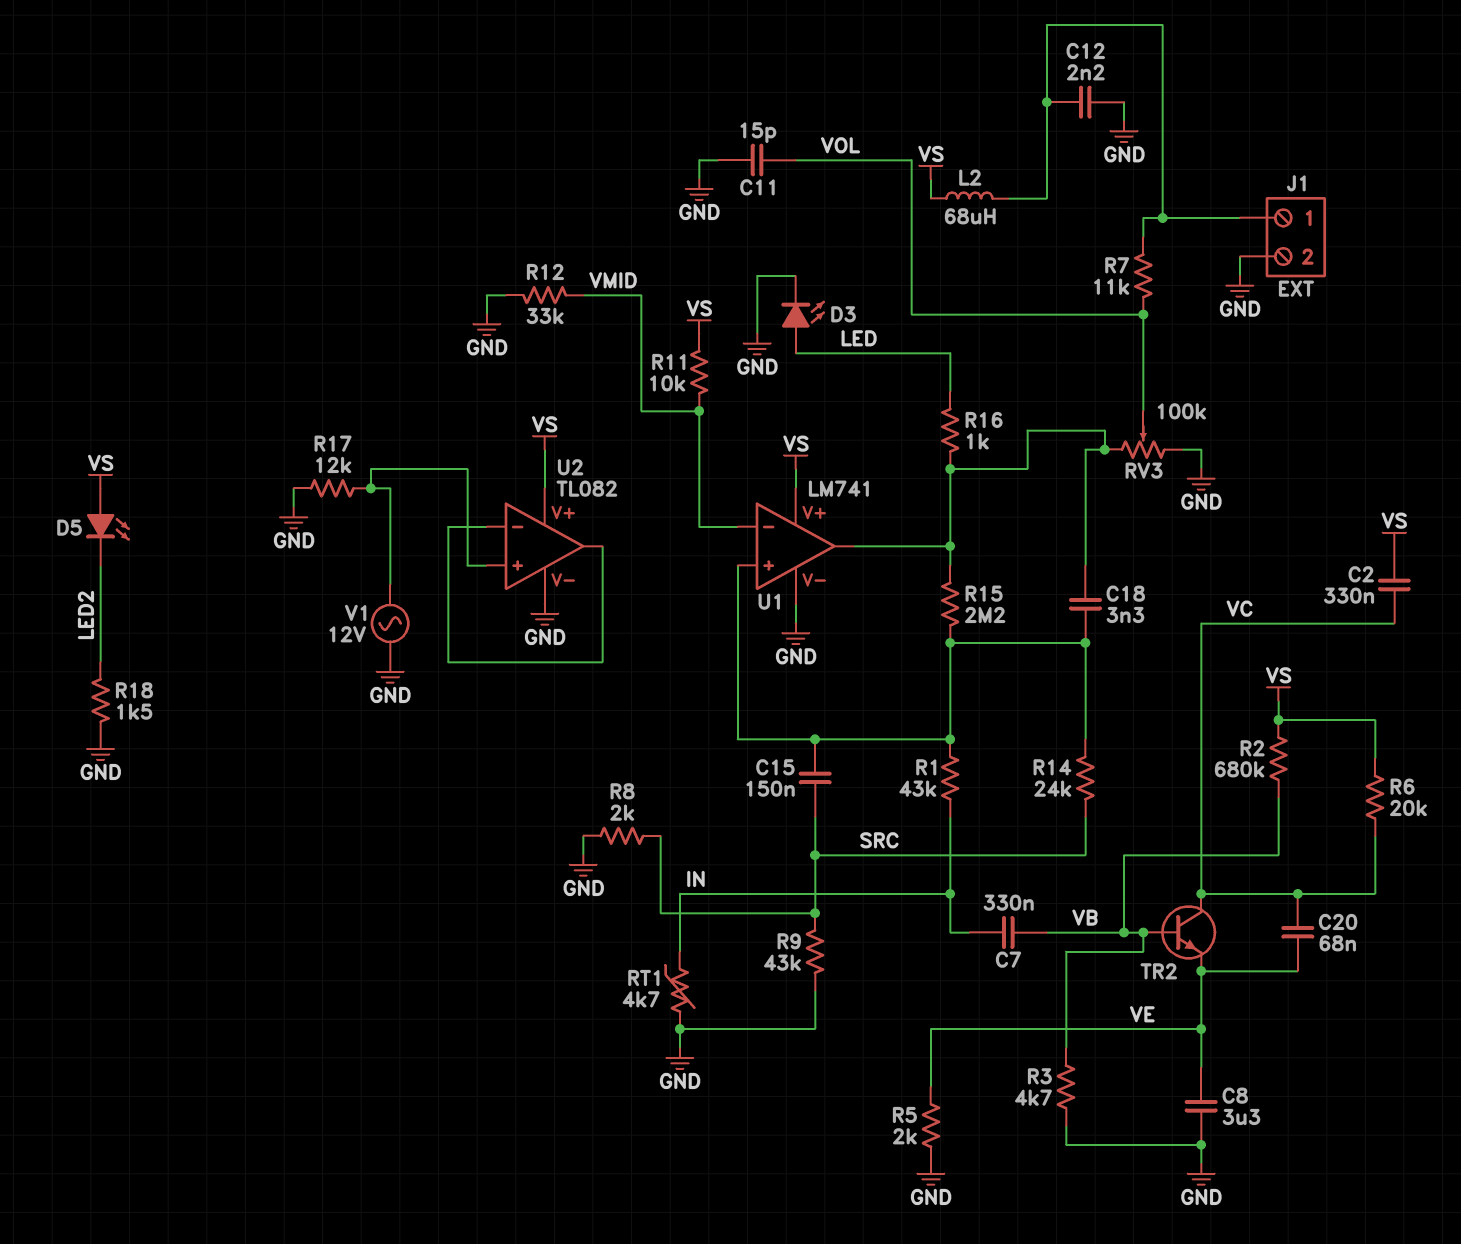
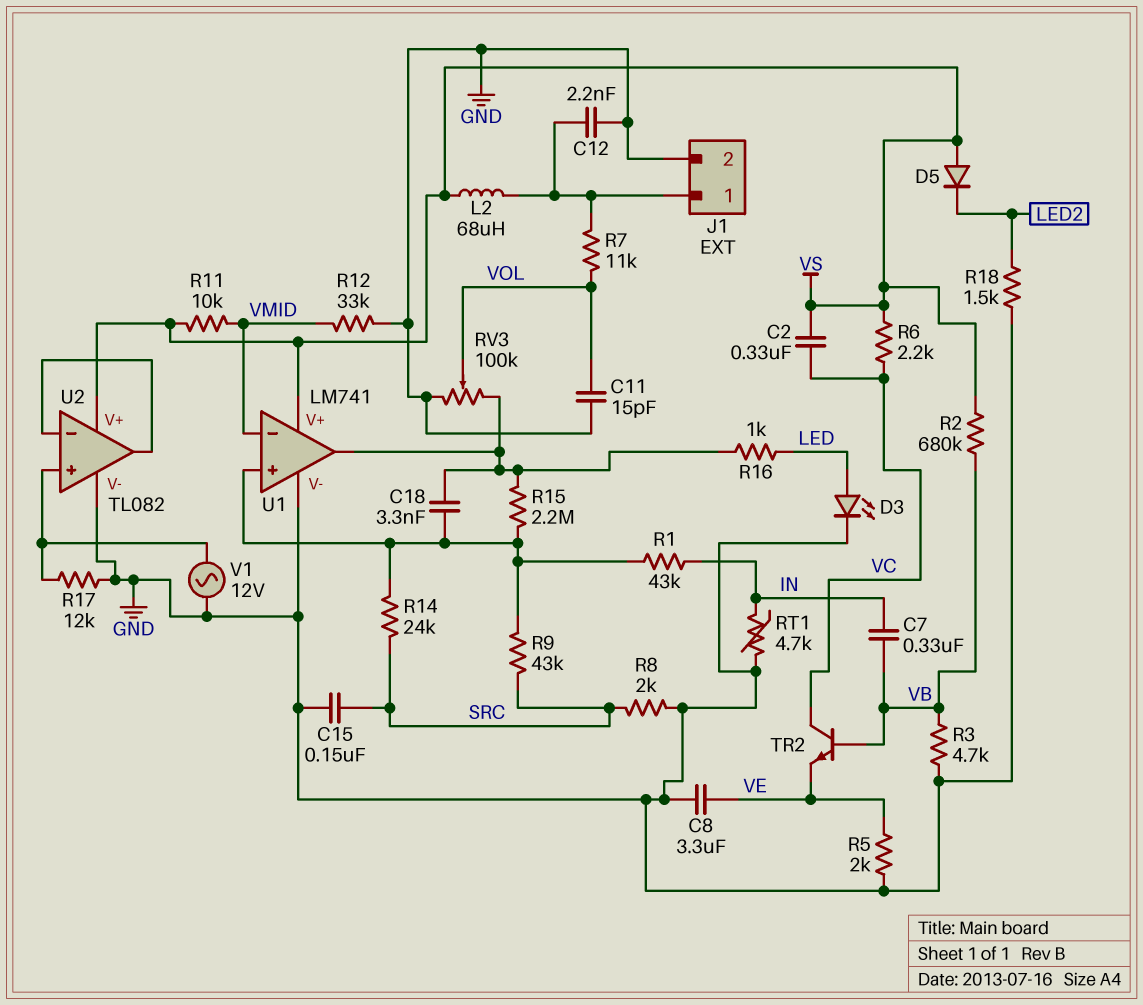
C15: 150nF (SRC, U1/in+) -> 150nF (GND, SRC)
C20: 68nF (VC, VE) -> none
D5: LED (A VS, K LED2) -> diode (A VS, K LED2)
R6: 20k (VC, VS) -> 2.2k (VC, VS)
R9: 43k (GND, SRC) -> 43k (SRC, U1/in+)

